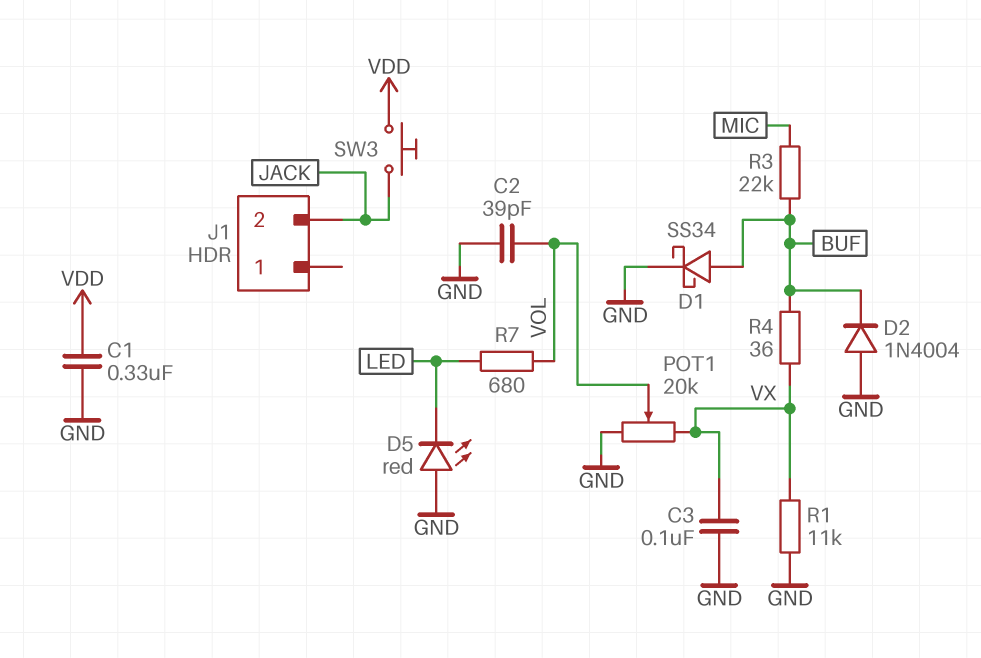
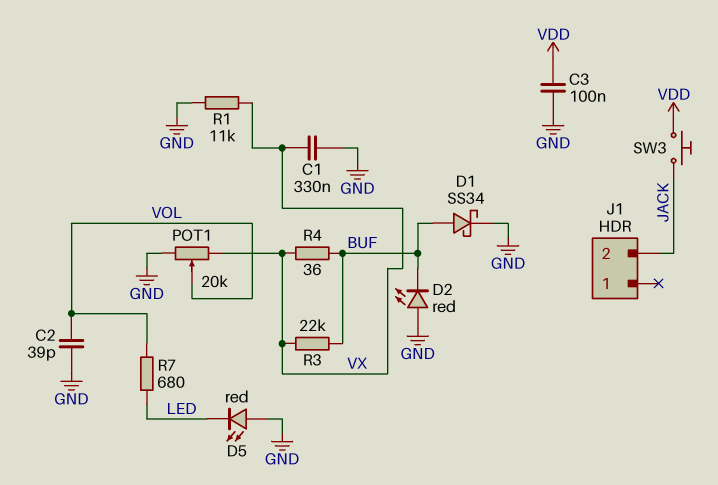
C1: 330nF (GND, VDD) -> 330nF (GND, VX)
C3: 100nF (GND, VX) -> 100nF (GND, VDD)
D2: diode 1N4004 (A GND, K BUF) -> LED red (A GND, K BUF)
R3: 22k (BUF, MIC) -> 22k (BUF, VX)

